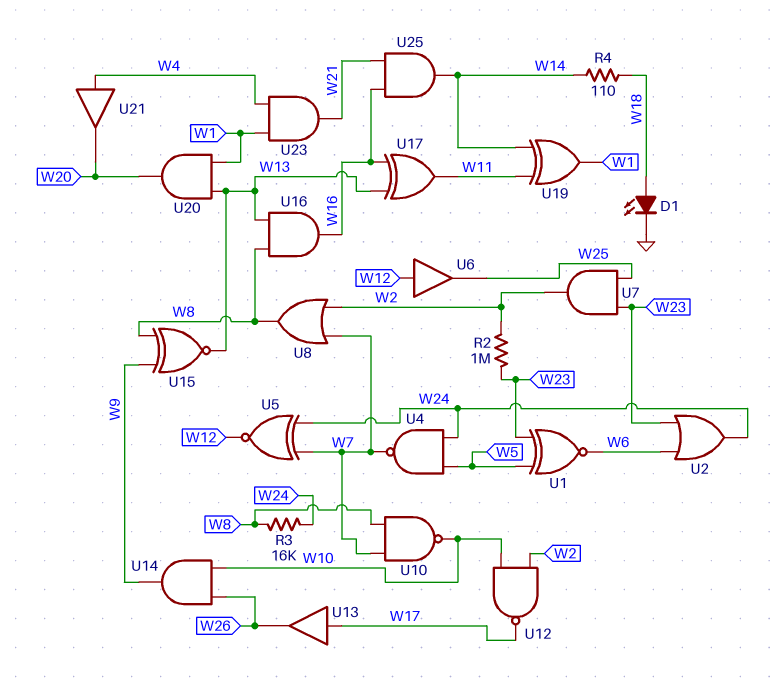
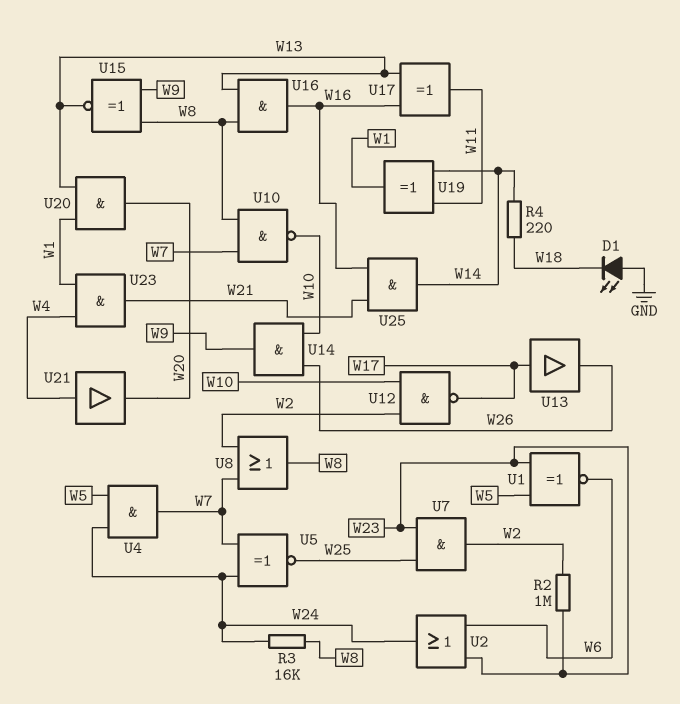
D1: LED (A W18, K GND) -> LED (A GND, K W18)
R4: 110 (W14, W18) -> 220 (W14, W18)
U4: NAND (in W5, in W24, out W7) -> AND (in W5, in W24, out W7)
U5: XNOR (in W7, in W24, out W12) -> XNOR (in W7, in W24, out W25)
U6: buffer (in W12, out W25) -> none

